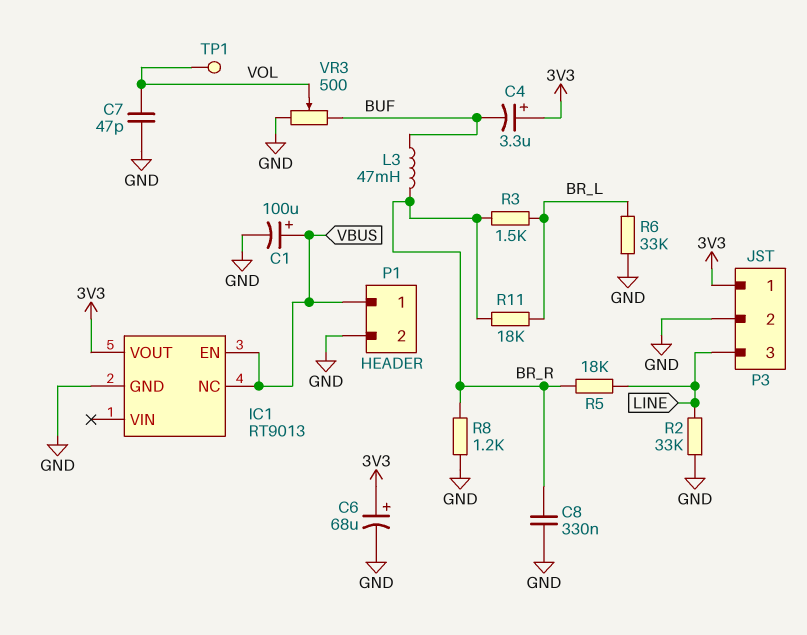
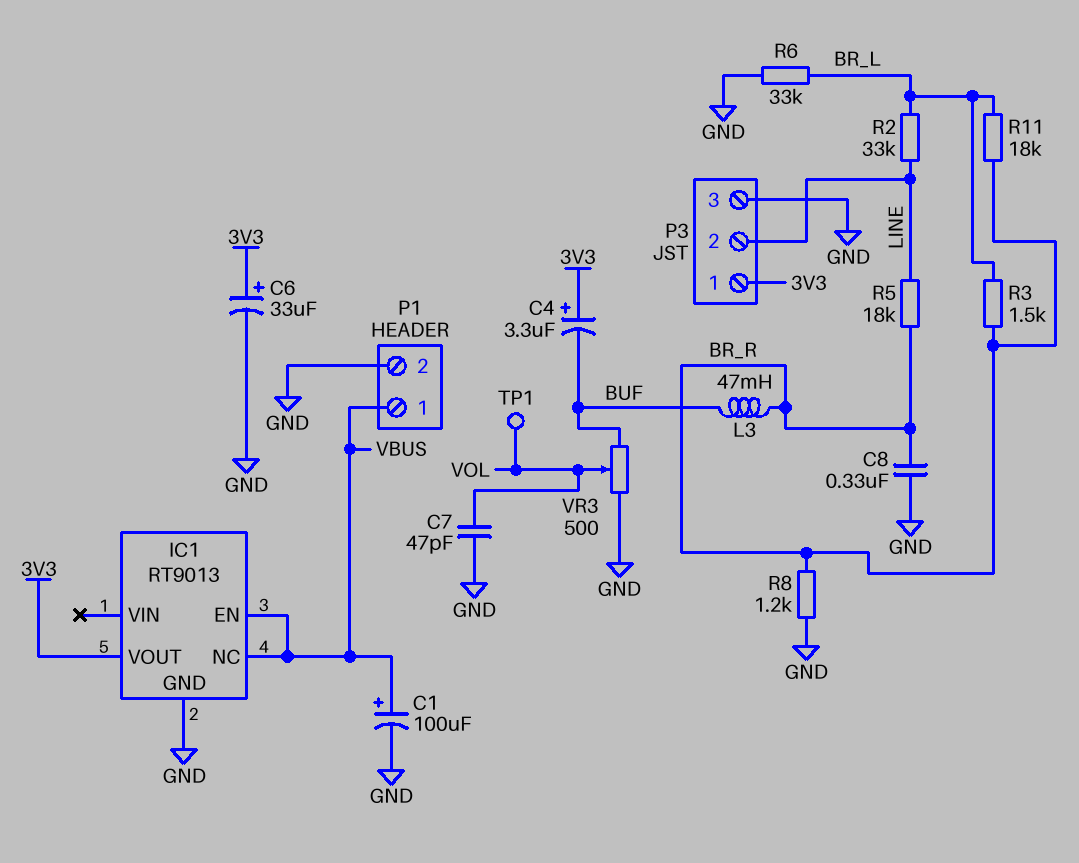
C6: 68uF (plus 3V3, minus GND) -> 33uF (plus 3V3, minus GND)
P3 pin 2: GND -> LINE
P3 pin 3: LINE -> GND
R2: 33k (GND, LINE) -> 33k (BR_L, LINE)

